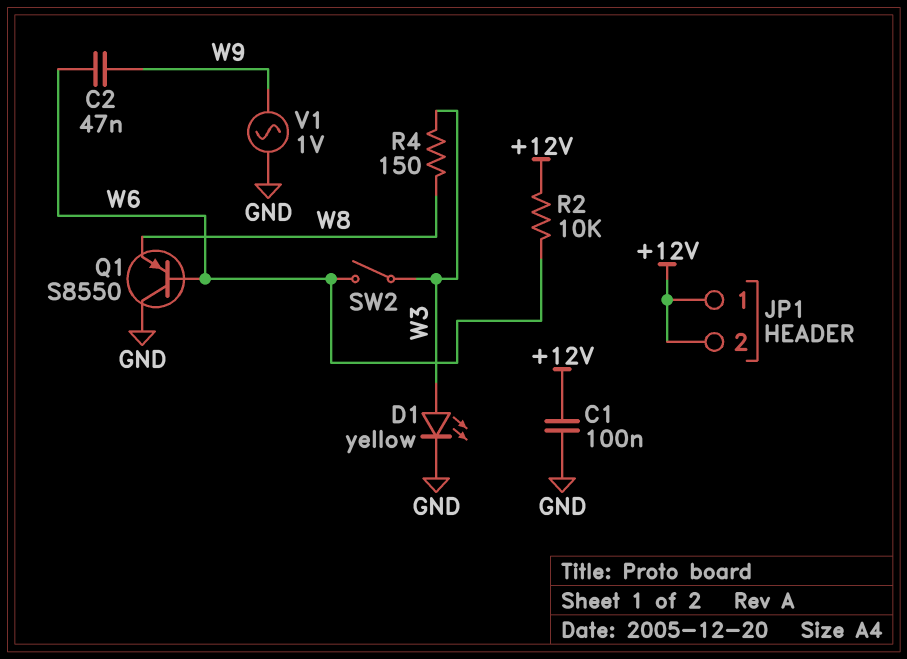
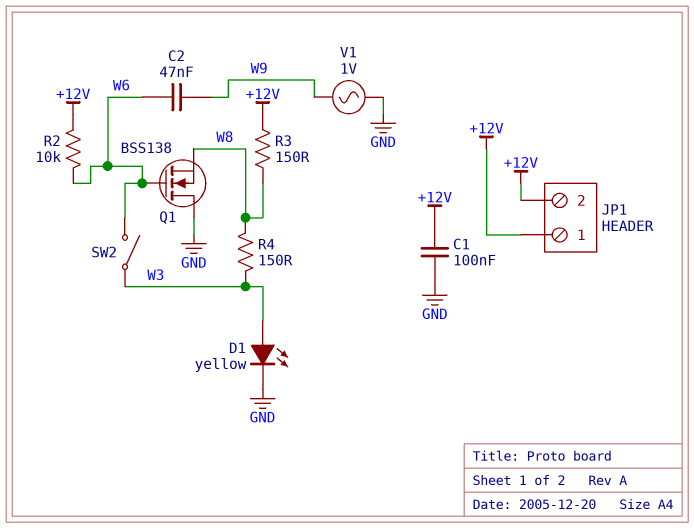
Q1: PNP S8550 (B W6, C GND, E W8) -> NMOS BSS138 (G W6, D GND, S W8)
R3: none -> 150 (+12V, W8)

